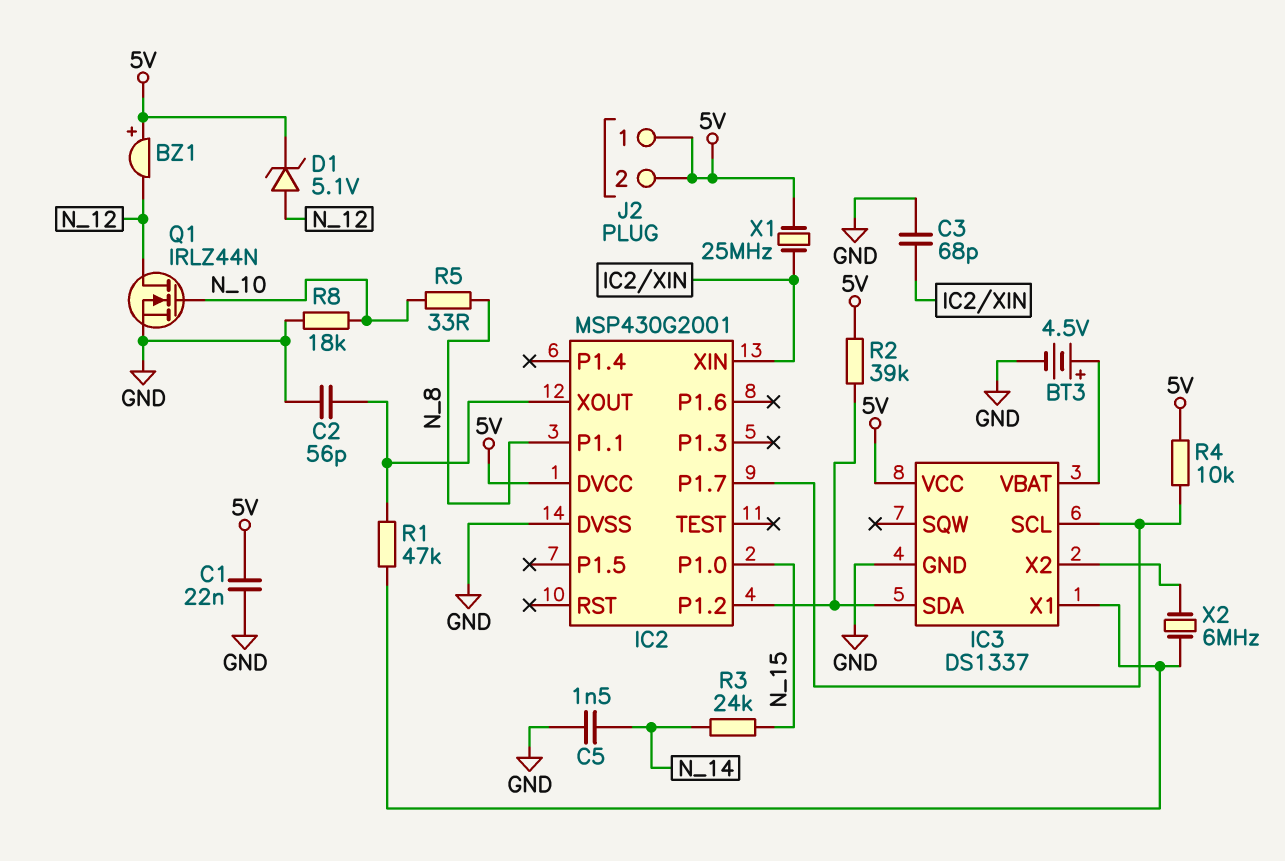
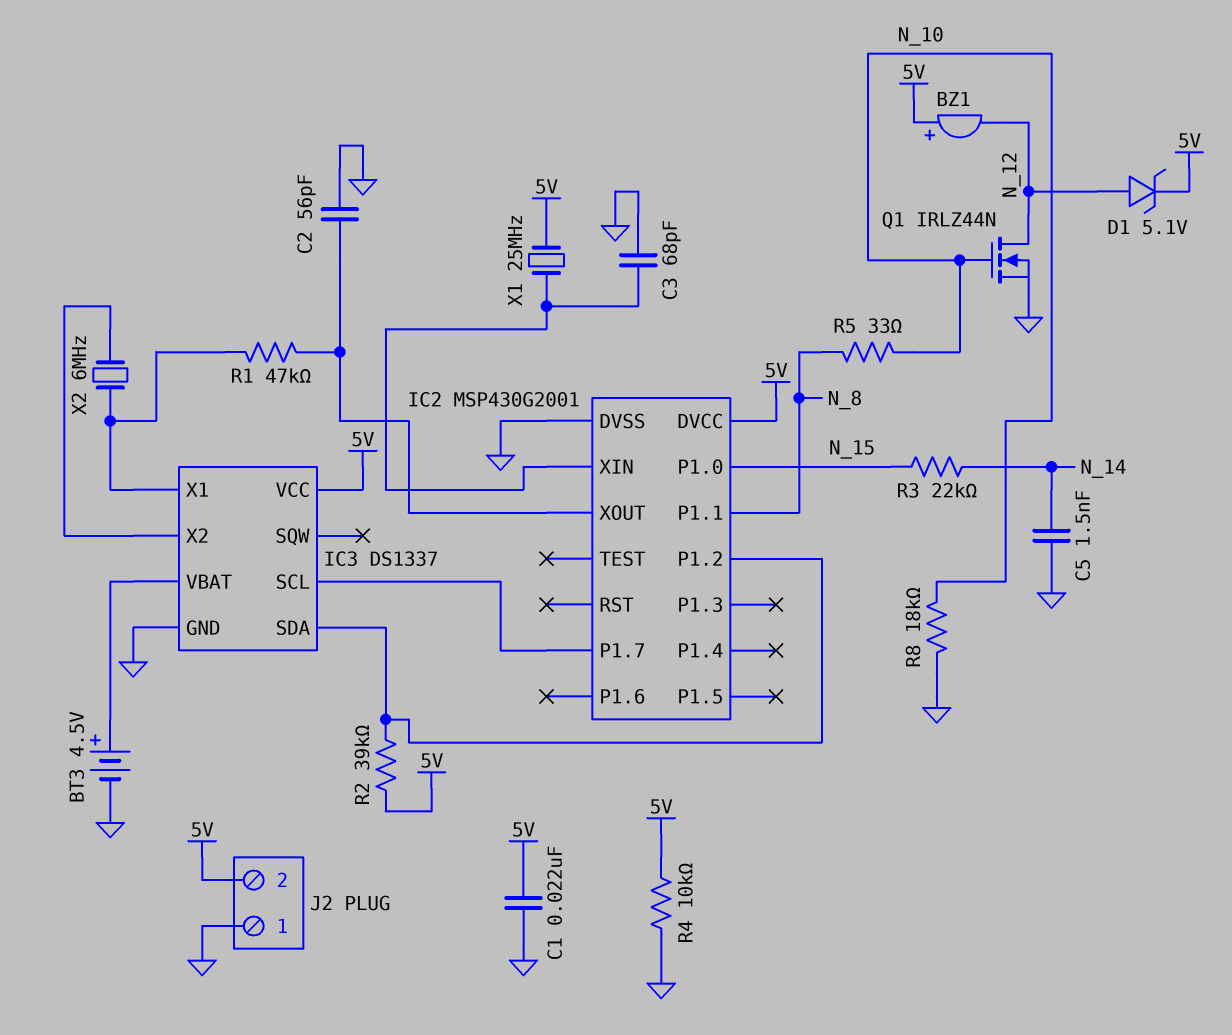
J2 pin 1: 5V -> GND
R3: 24k (N_14, N_15) -> 22k (N_14, N_15)
R4: 10k (5V, IC2/P1.7) -> 10k (5V, GND)

